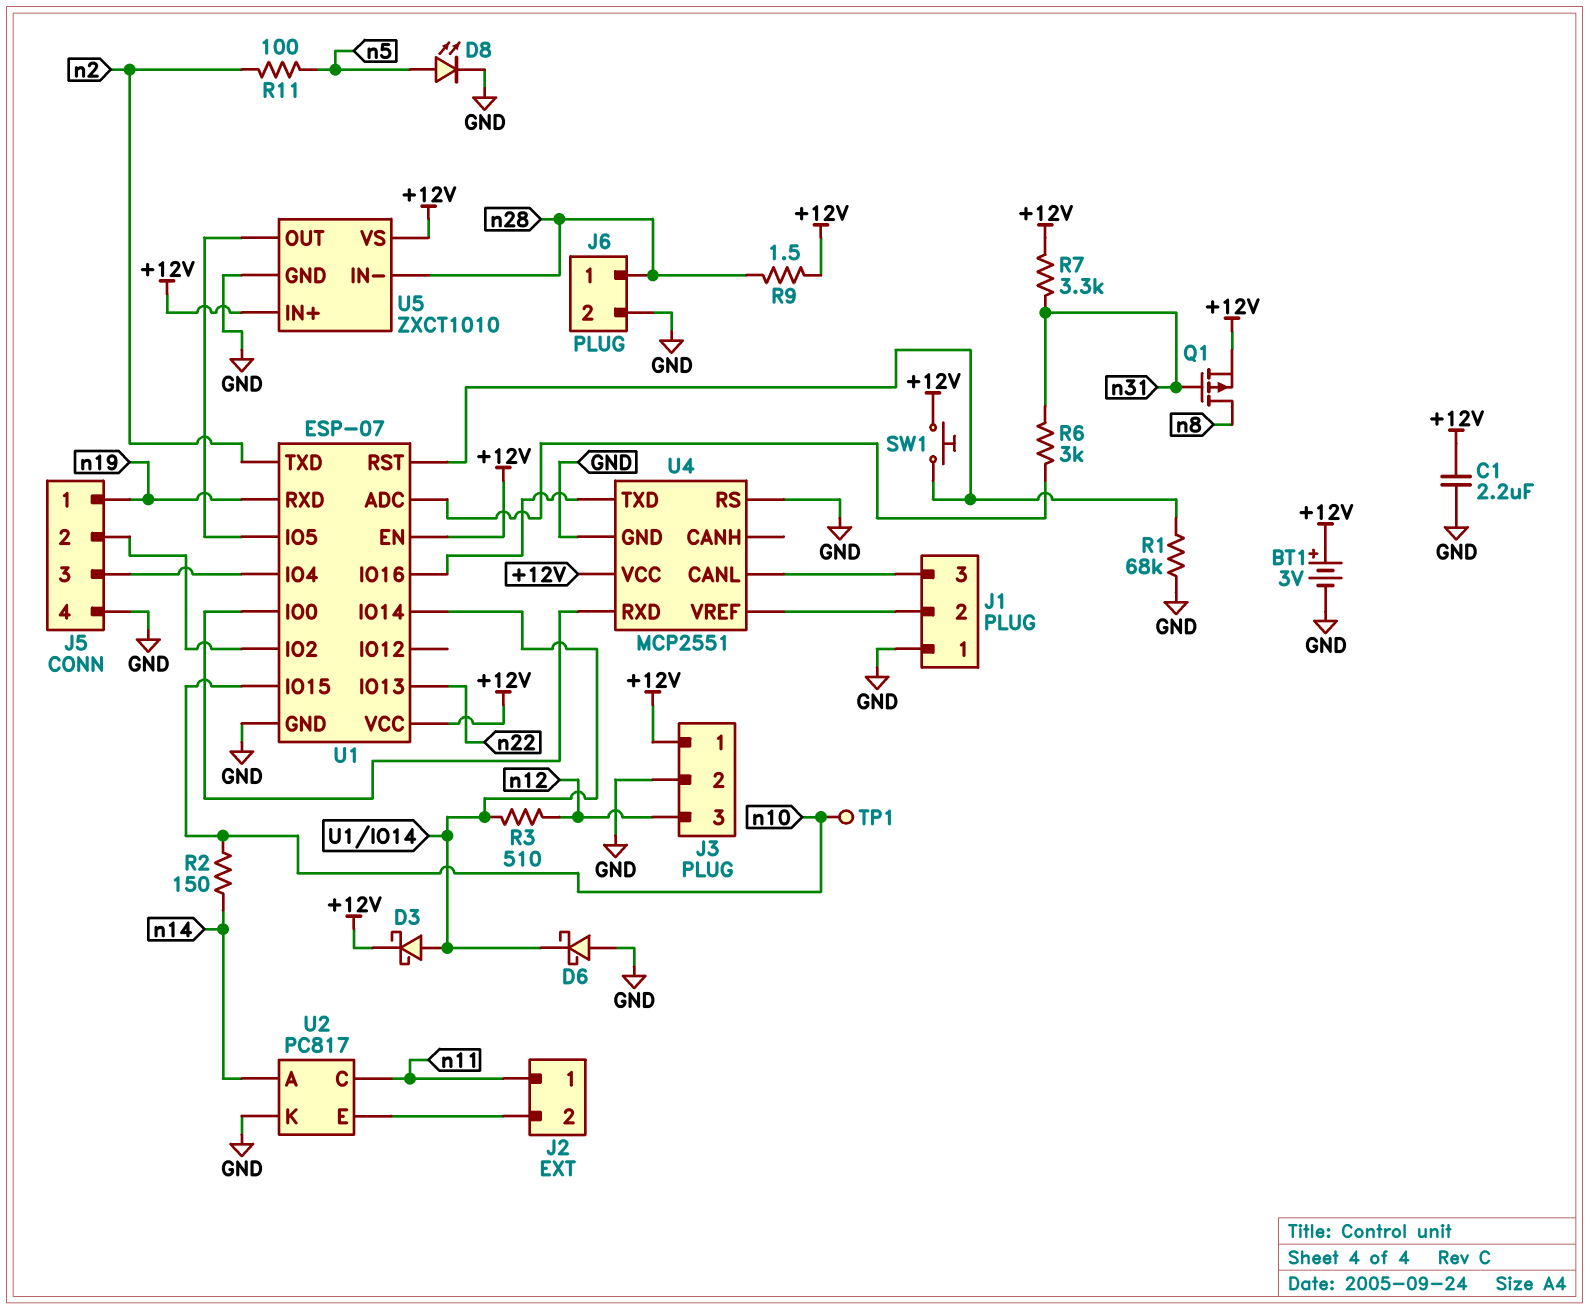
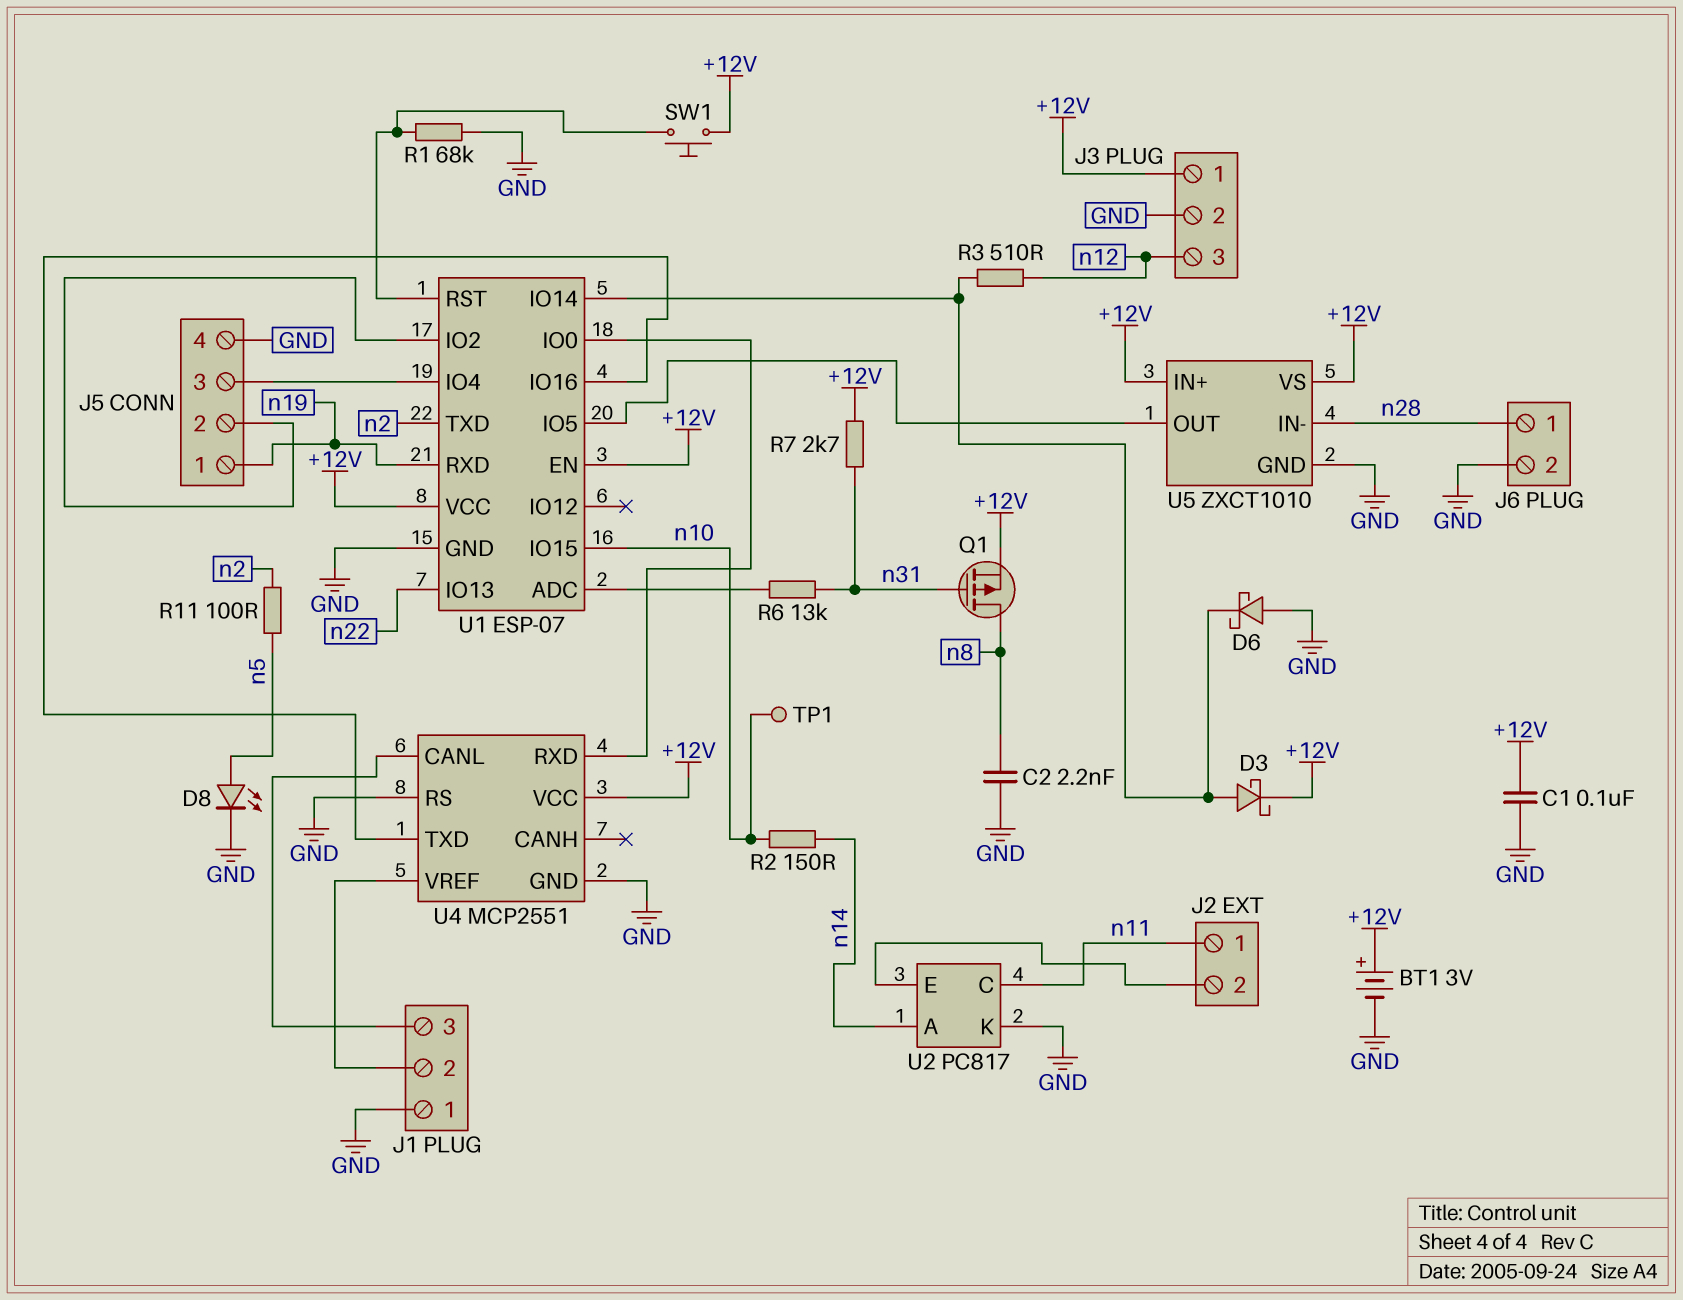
C1: 2.2uF (+12V, GND) -> 100nF (+12V, GND)
C2: none -> 2.2nF (GND, n8)
R6: 3k (U1/ADC, n31) -> 13k (U1/ADC, n31)
R7: 3.3k (+12V, n31) -> 2.7k (+12V, n31)
R9: 1.5 (+12V, n28) -> none

